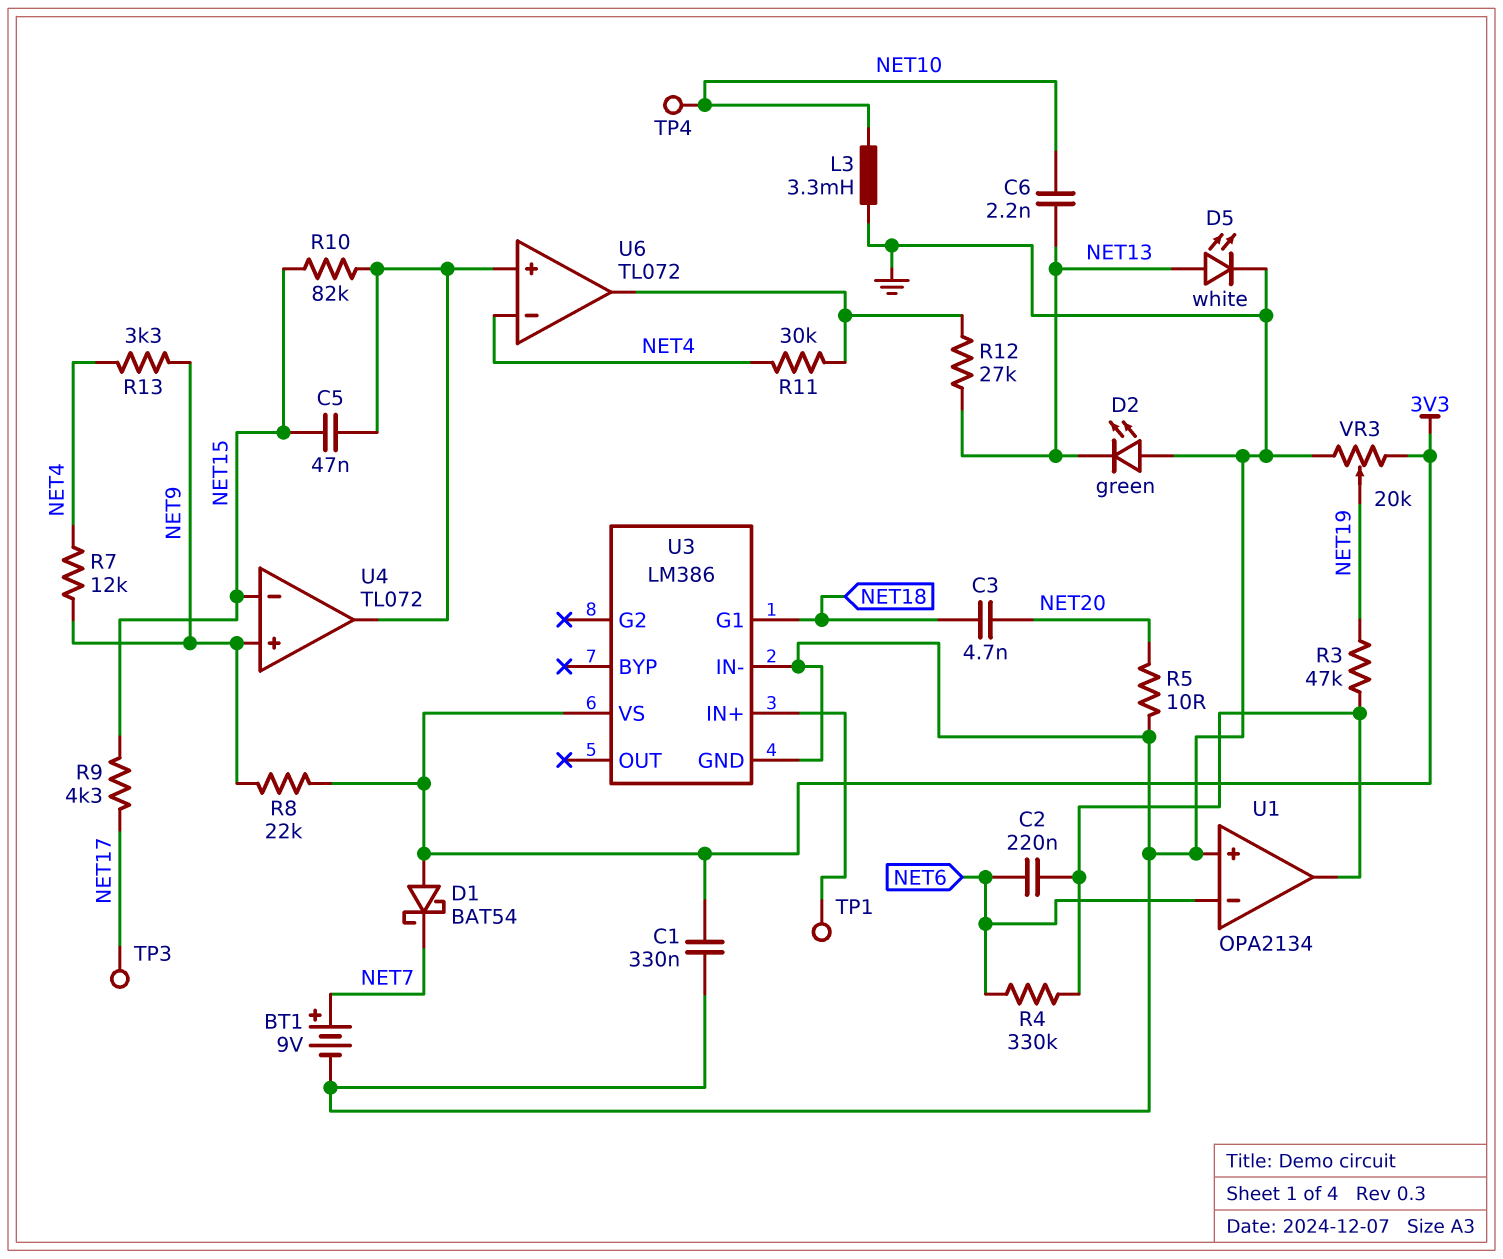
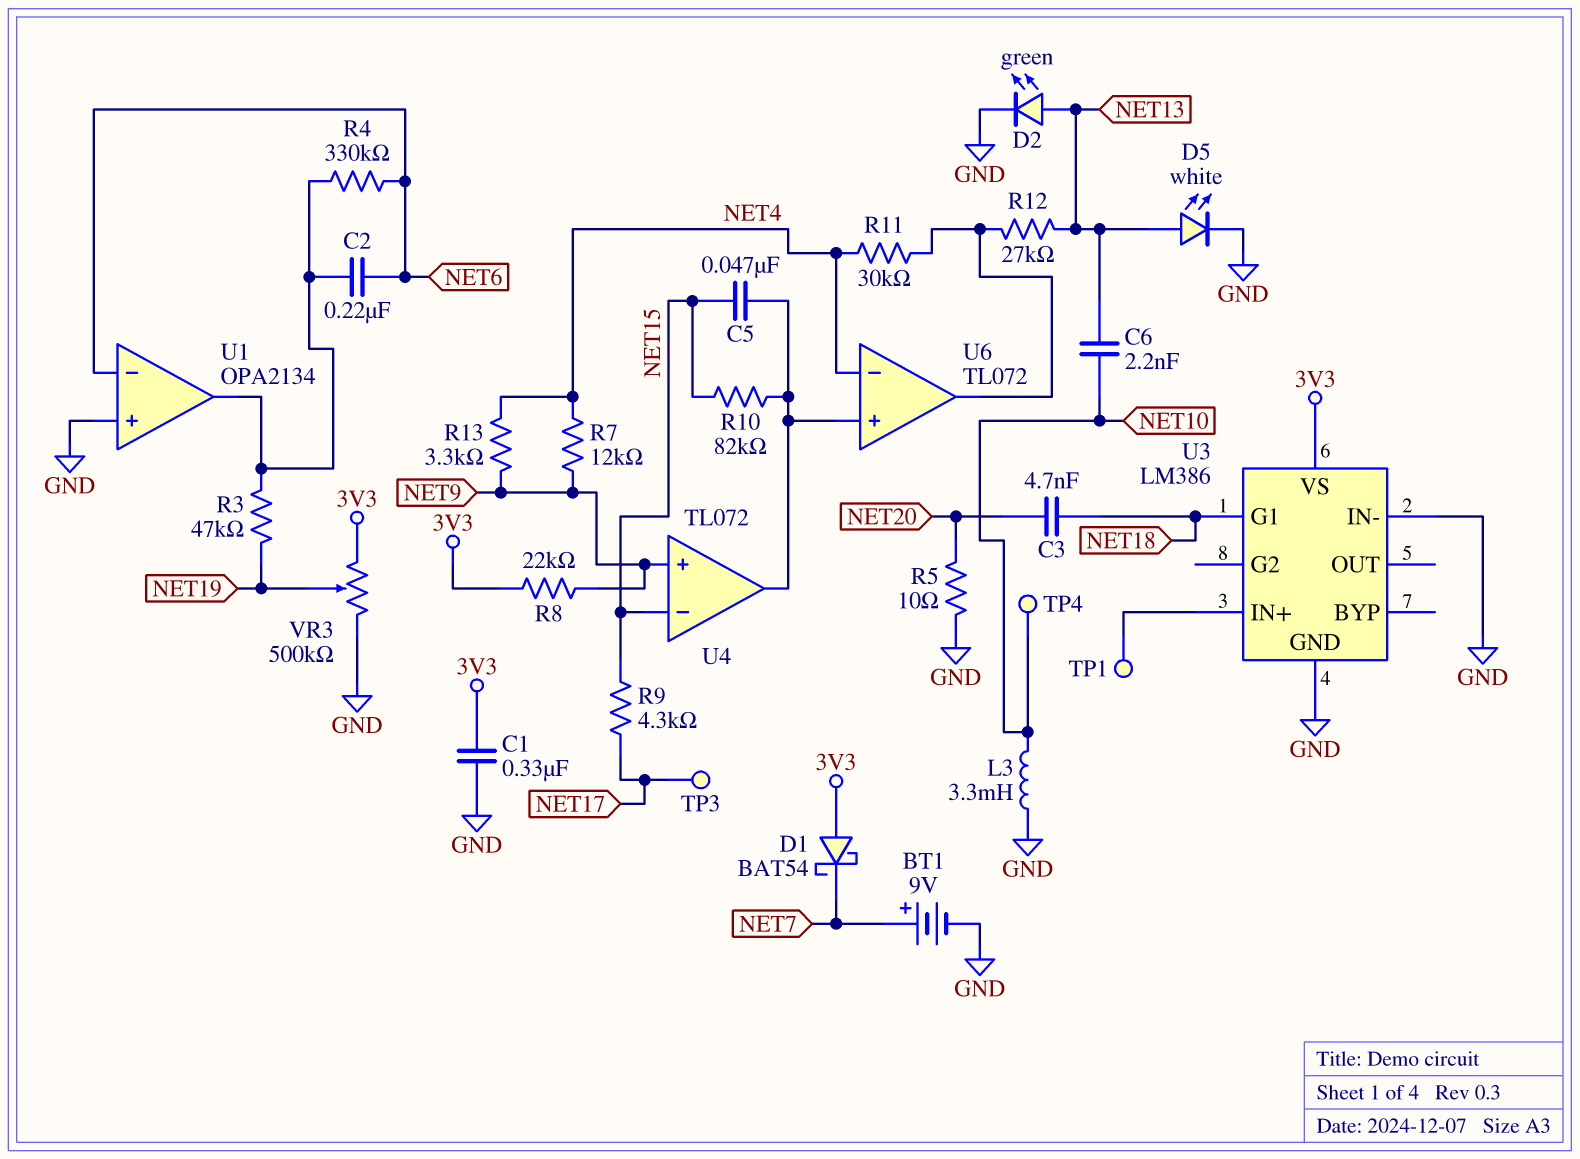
D2: LED green (A GND, K NET13) -> LED green (A NET13, K GND)
VR3: 20k (3V3, GND, wiper NET19) -> 500k (3V3, GND, wiper NET19)

